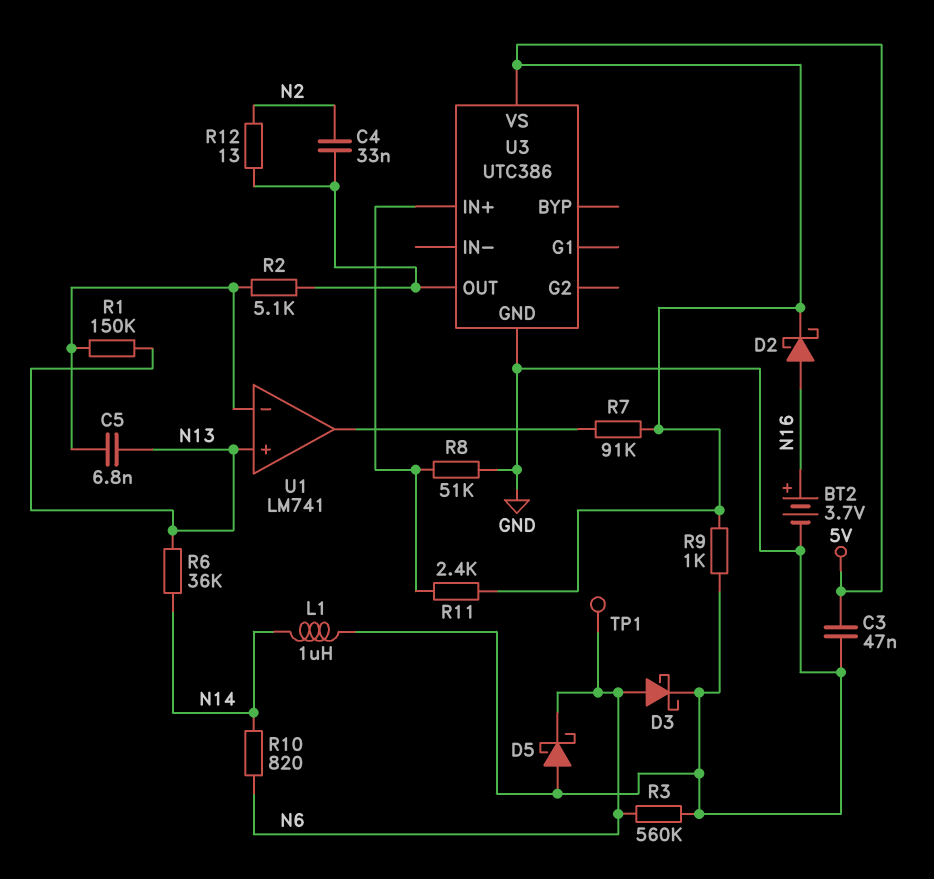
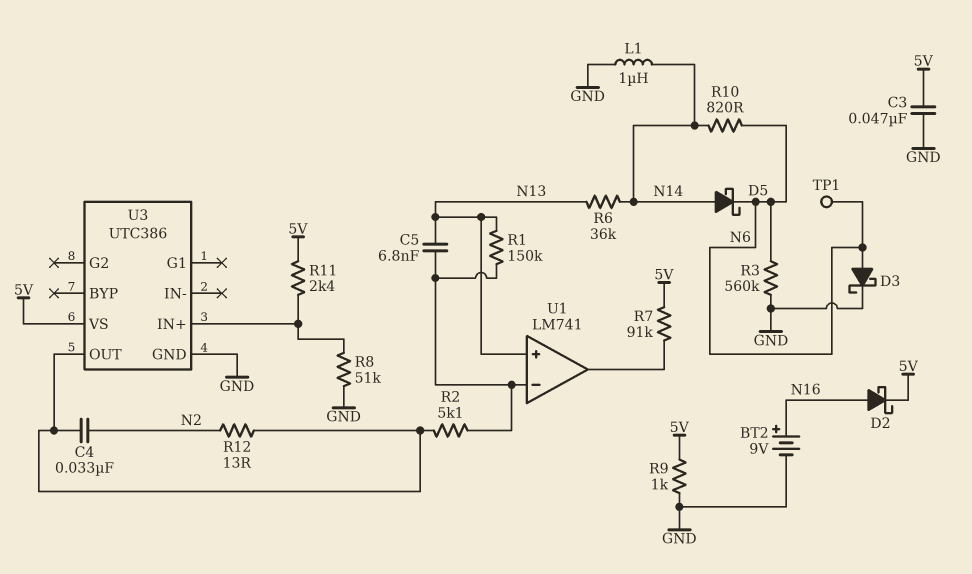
BT2: 3.7V (plus N16, minus GND) -> 9V (plus N16, minus GND)
D5: schottky (A GND, K N6) -> schottky (A N14, K N6)

